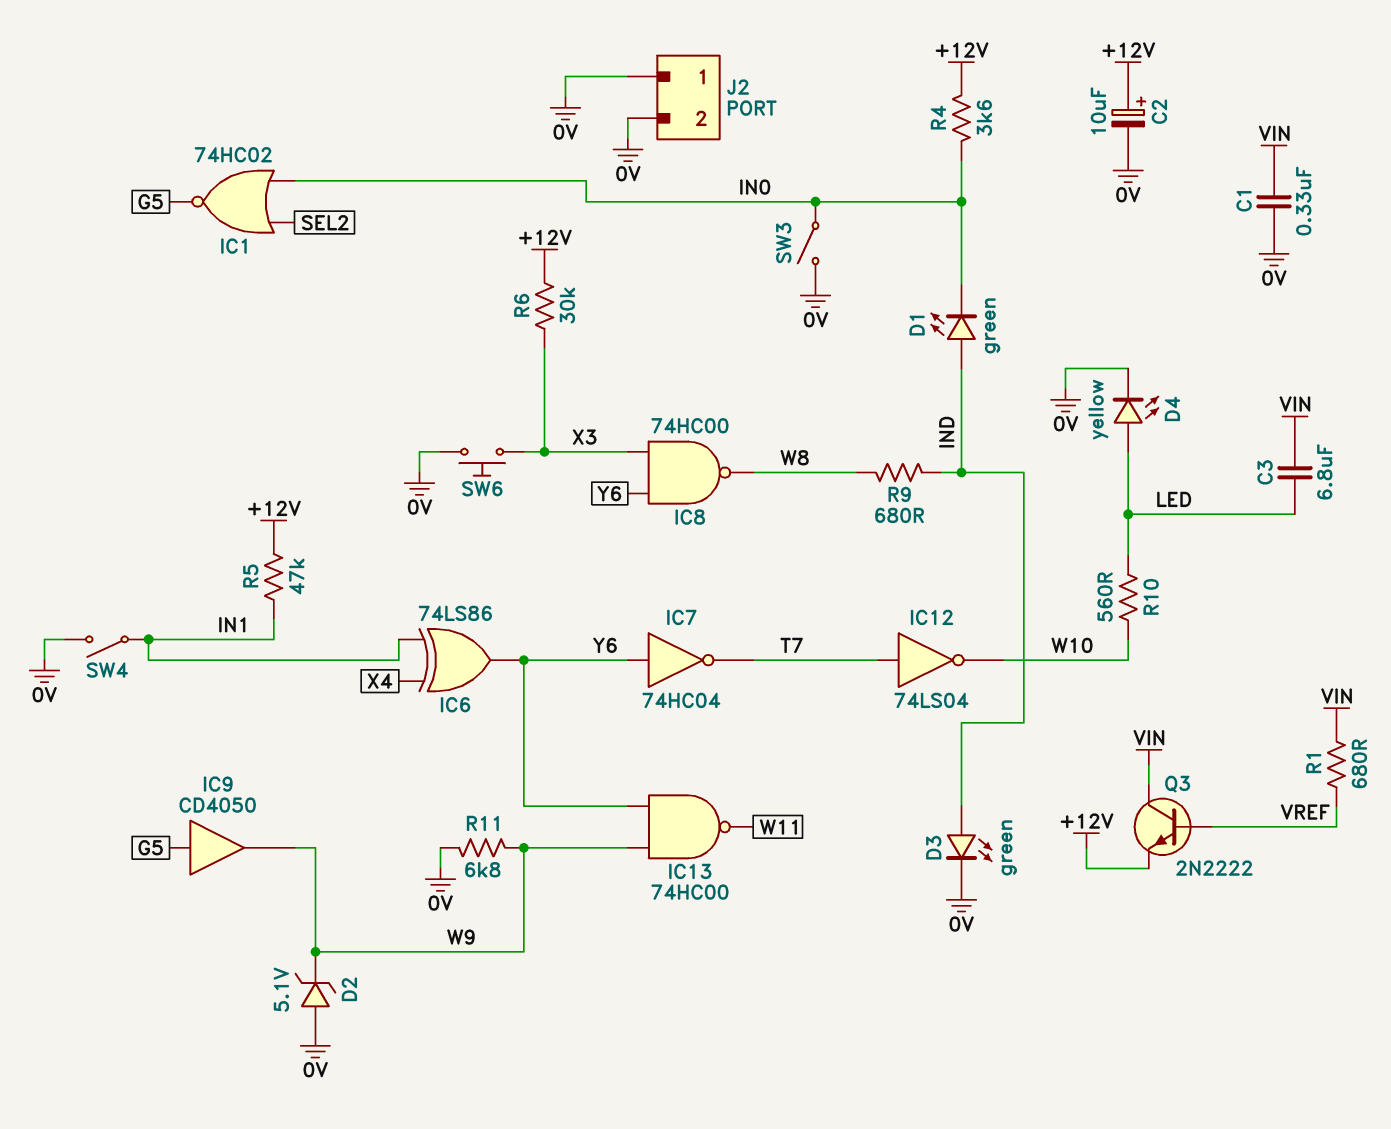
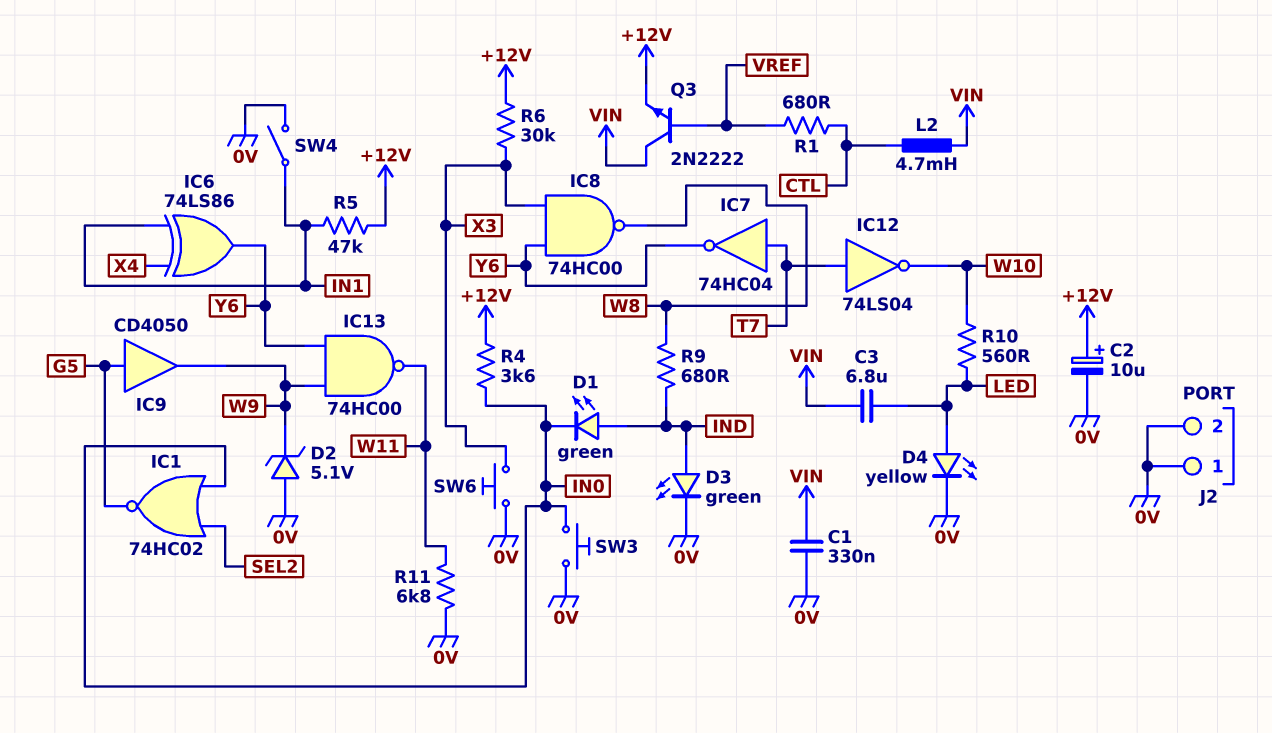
IC7: NOT 74HC04 (in Y6, out T7) -> NOT 74HC04 (in T7, out Y6)
L2: none -> 4.7mH (CTL, VIN)
R1: 680 (VIN, VREF) -> 680 (CTL, VREF)
R11: 6.8k (0V, W9) -> 6.8k (0V, W11)
SW3: switch (0V, IN0) -> button (0V, IN0)

